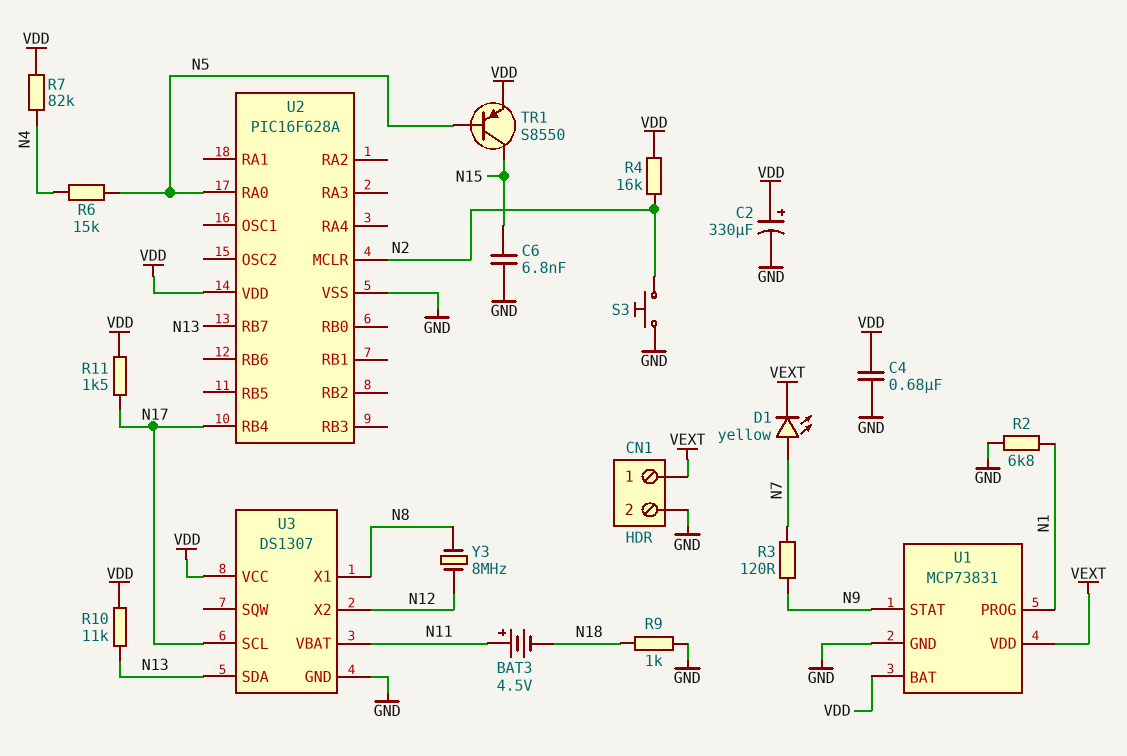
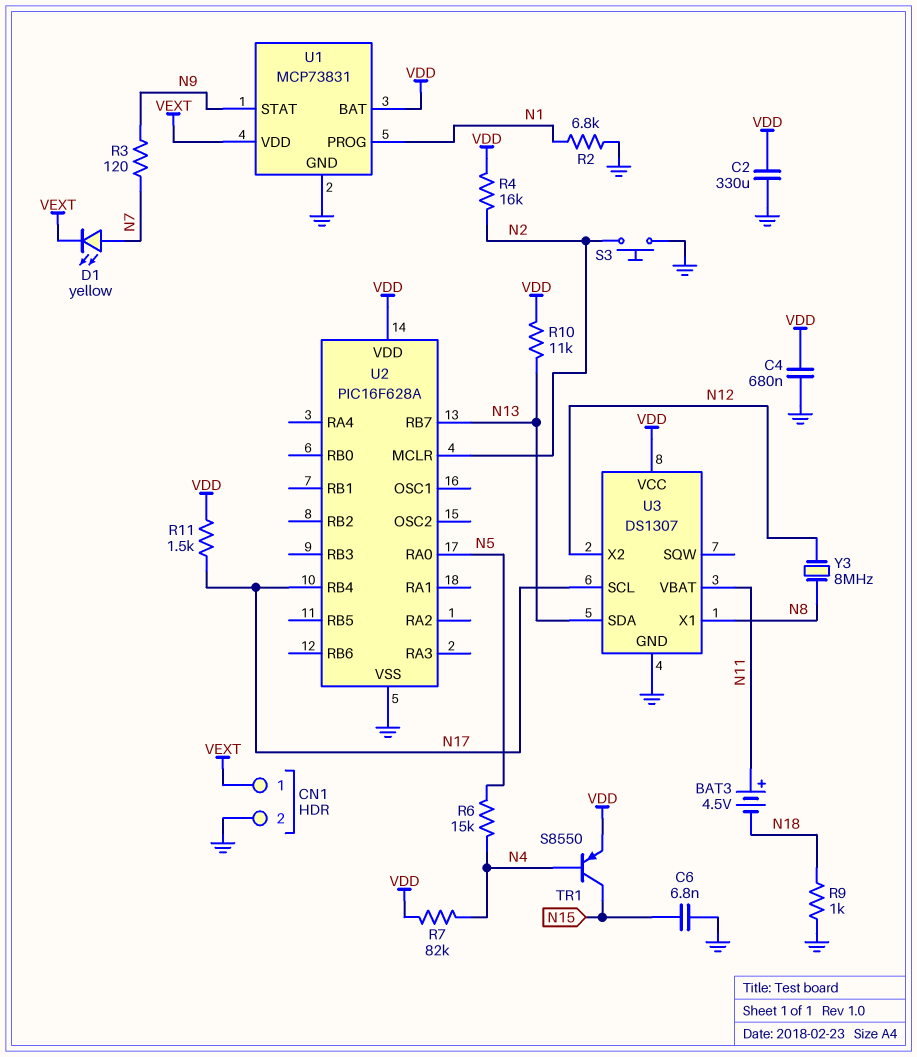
C2: 330uF (plus VDD, minus GND) -> 330uF (GND, VDD)
TR1: PNP S8550 (B N5, C N15, E VDD) -> PNP S8550 (B N4, C N15, E VDD)

